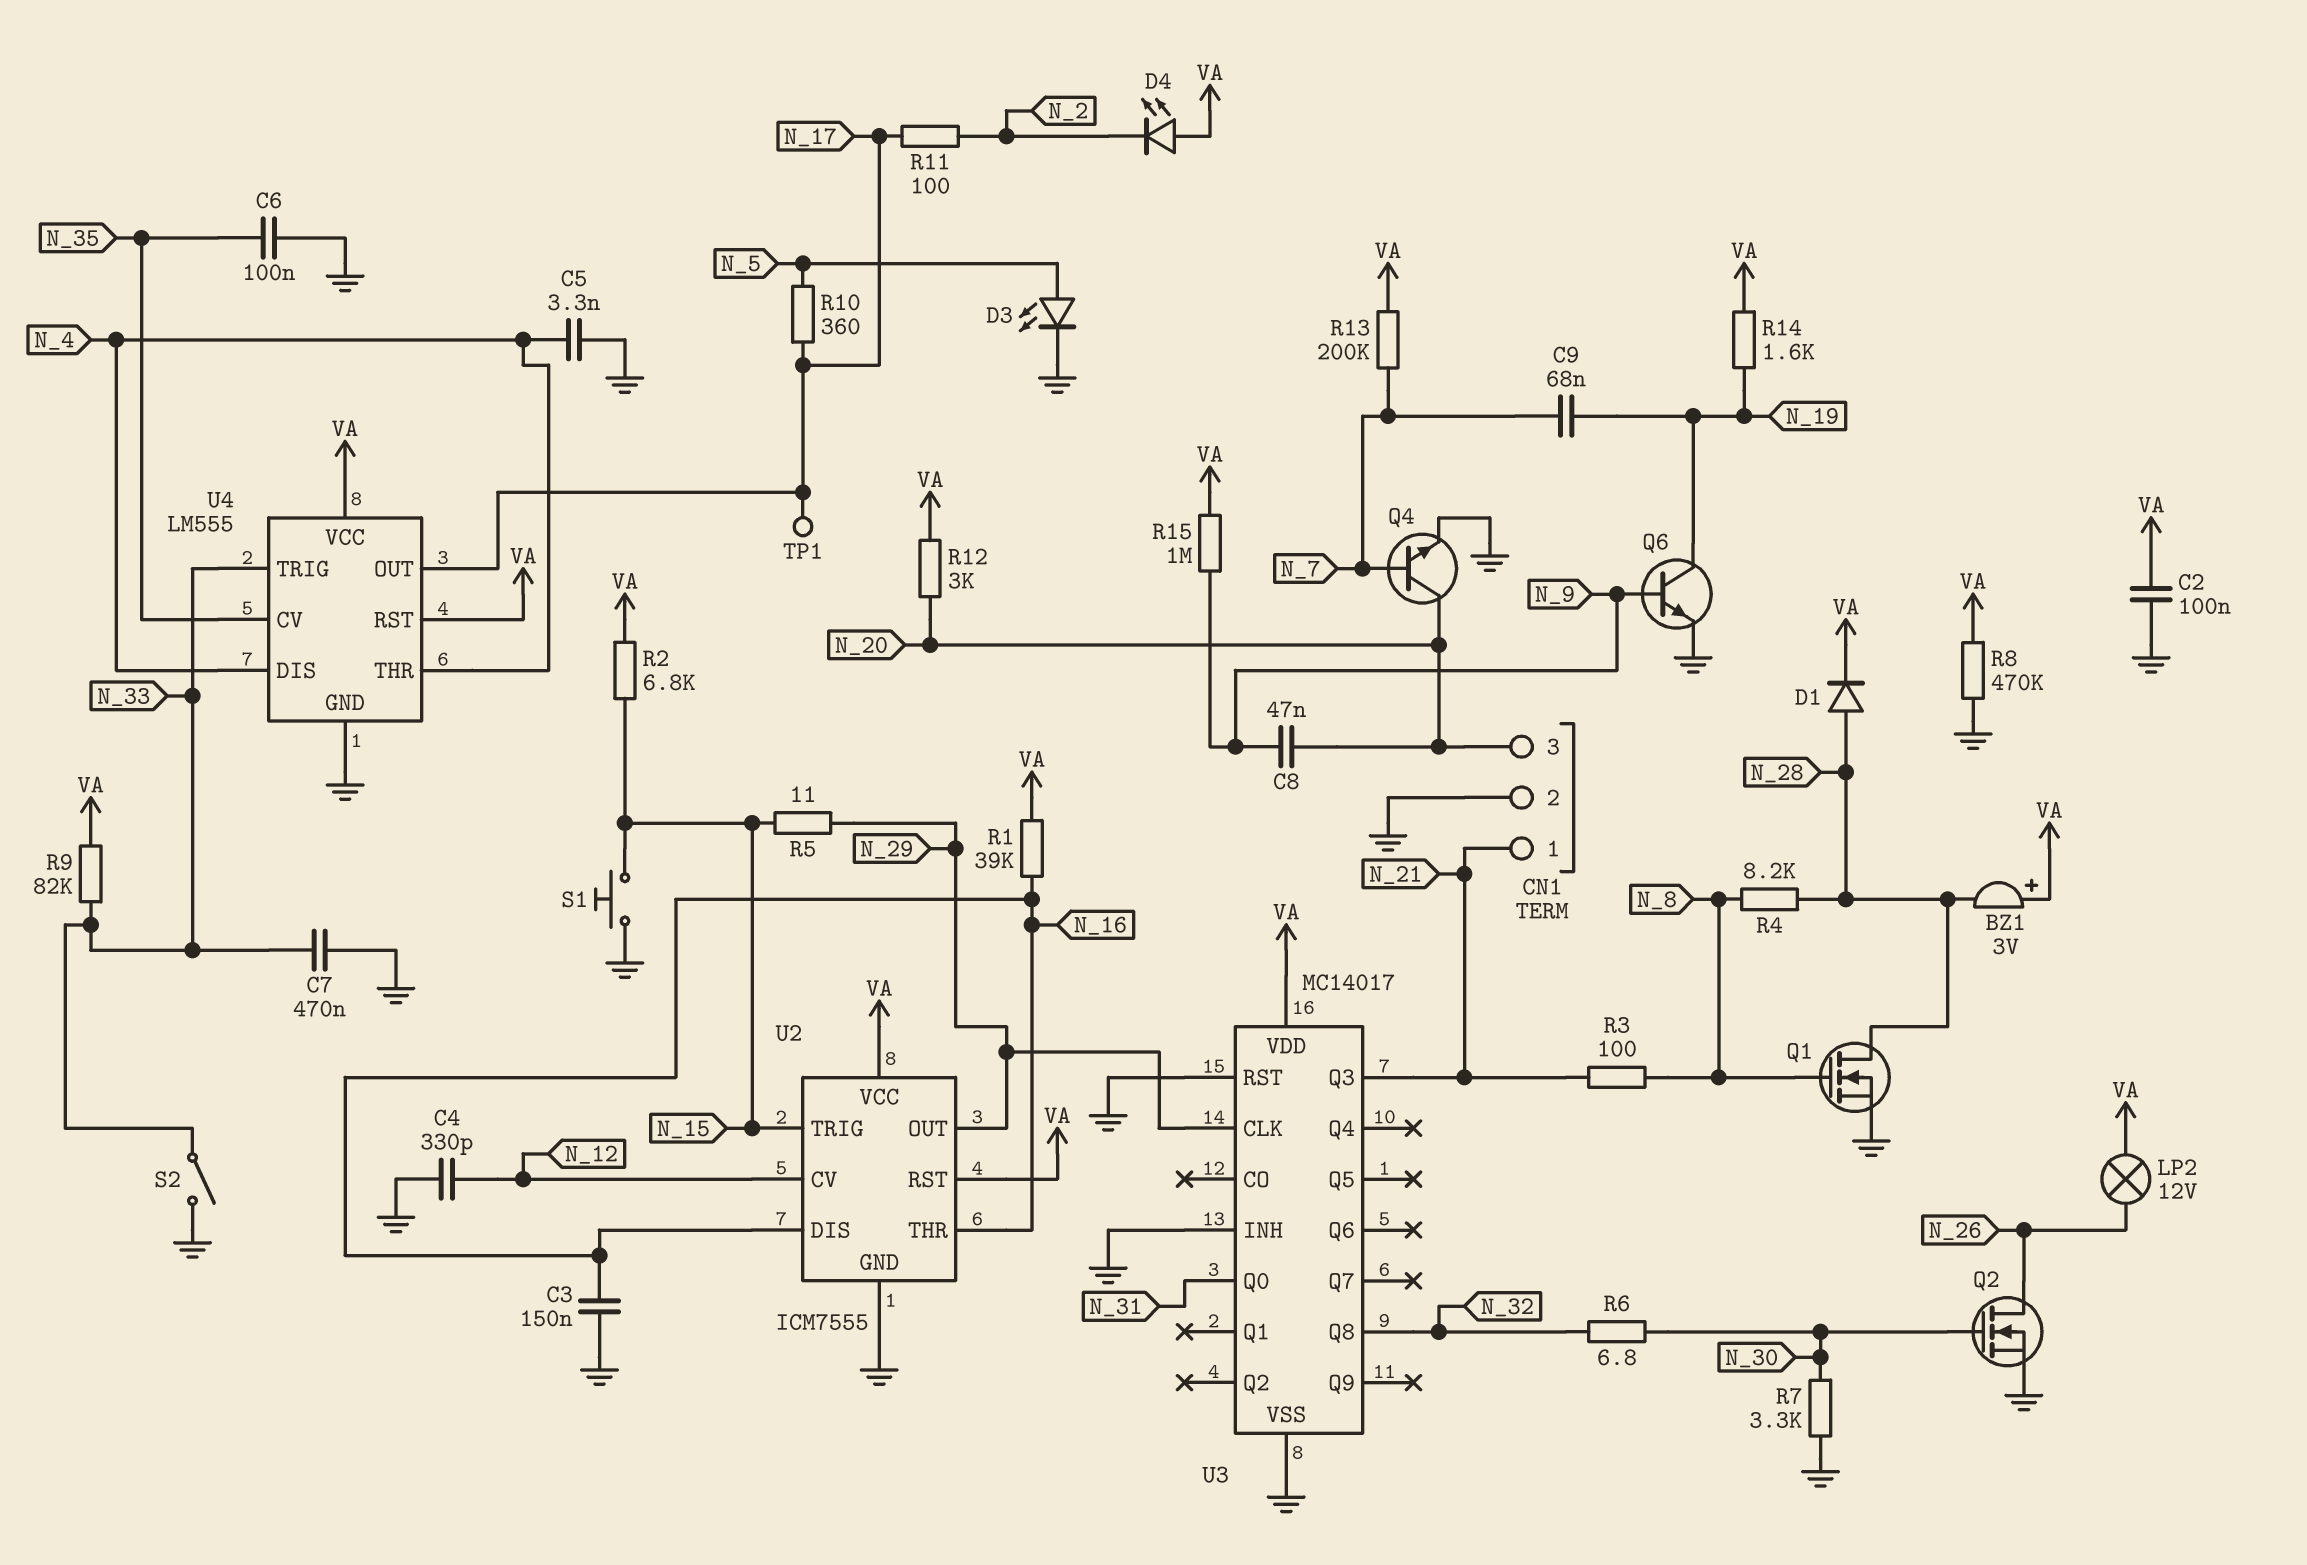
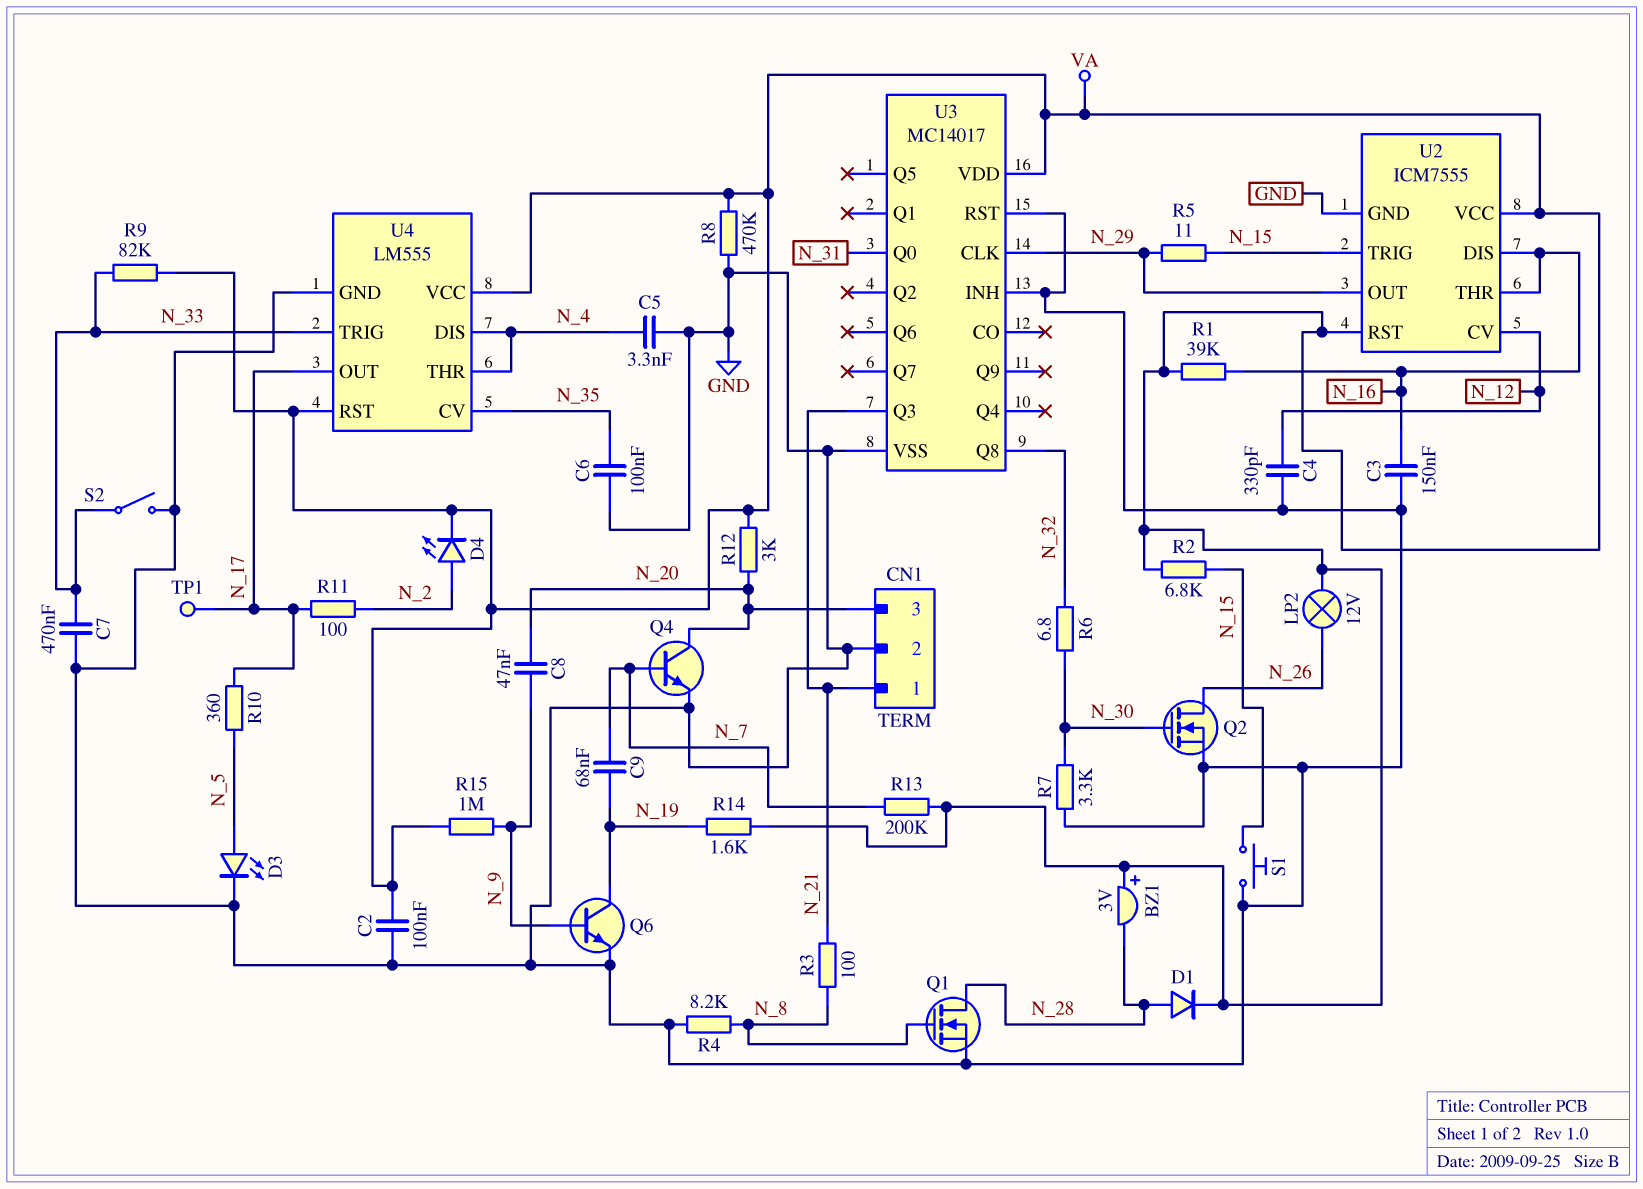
D4: LED (A VA, K N_2) -> LED (A N_2, K VA)
R4: 8.2k (N_8, N_28) -> 8.2k (GND, N_8)

